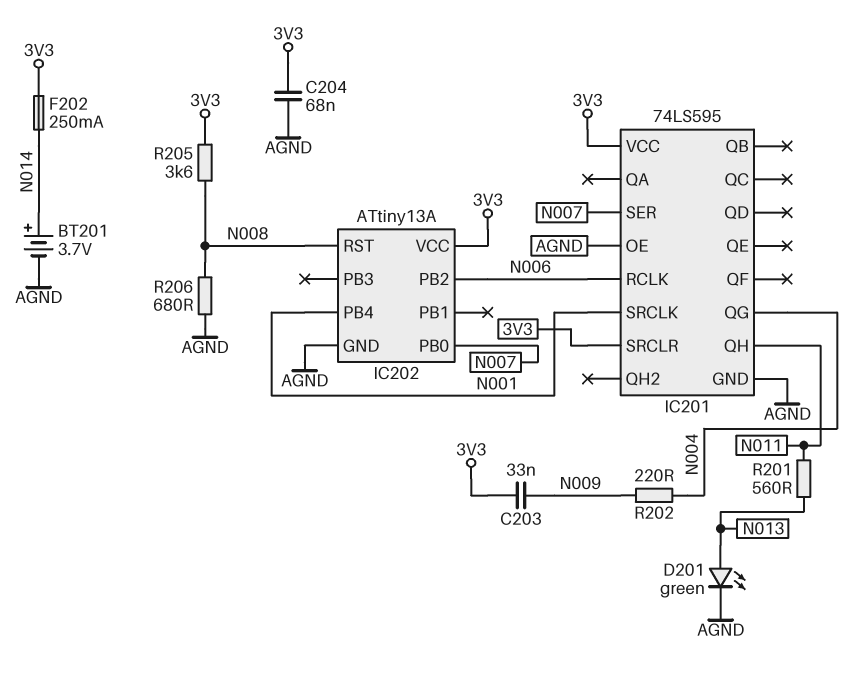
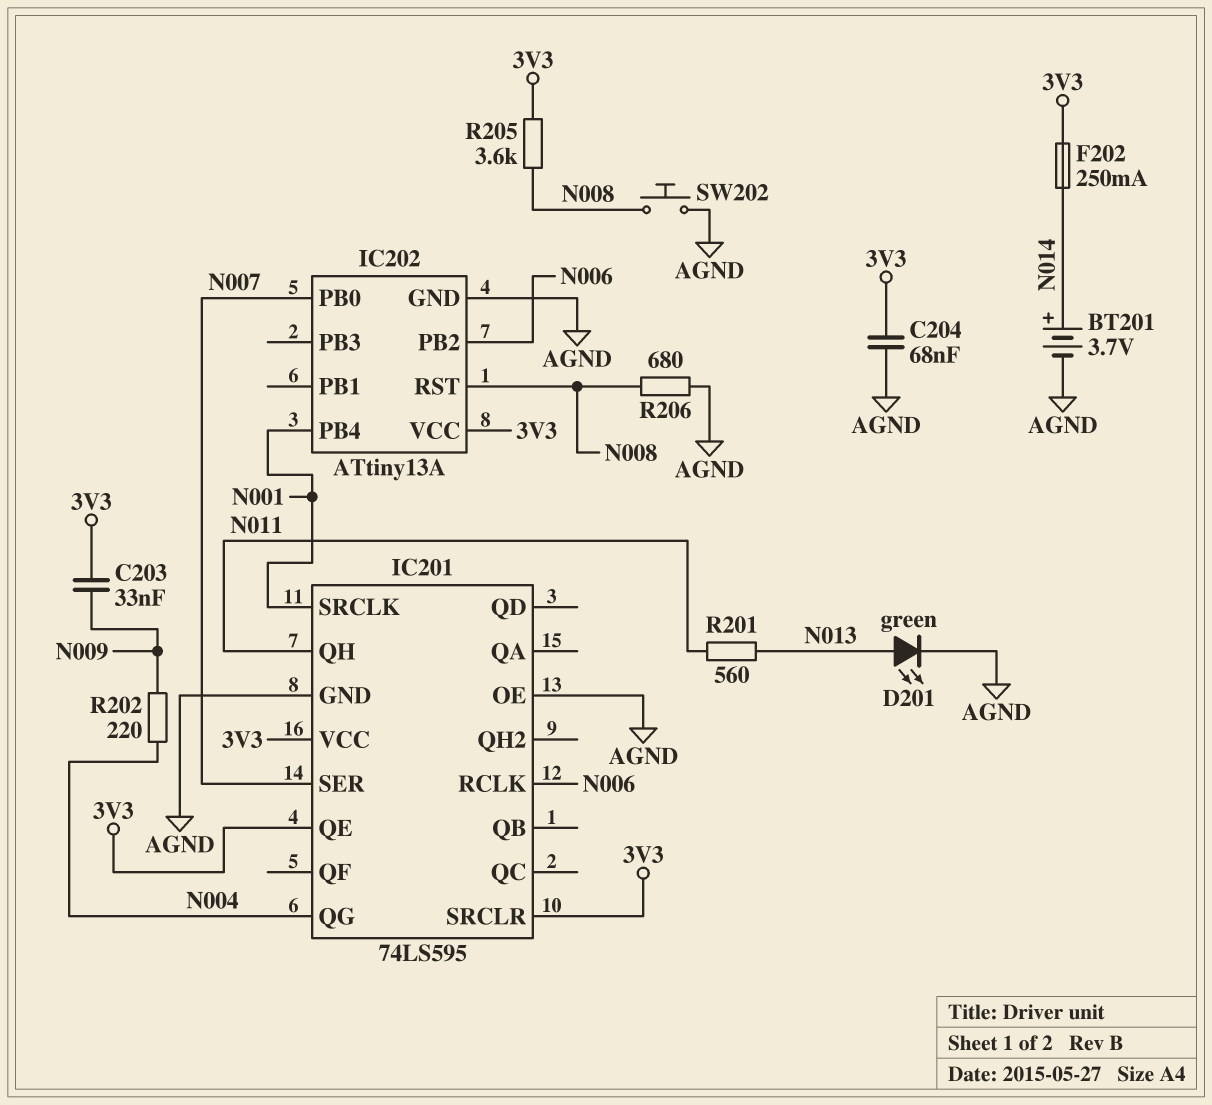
IC201 pin QE: none -> 3V3
SW202: none -> button (AGND, N008)

